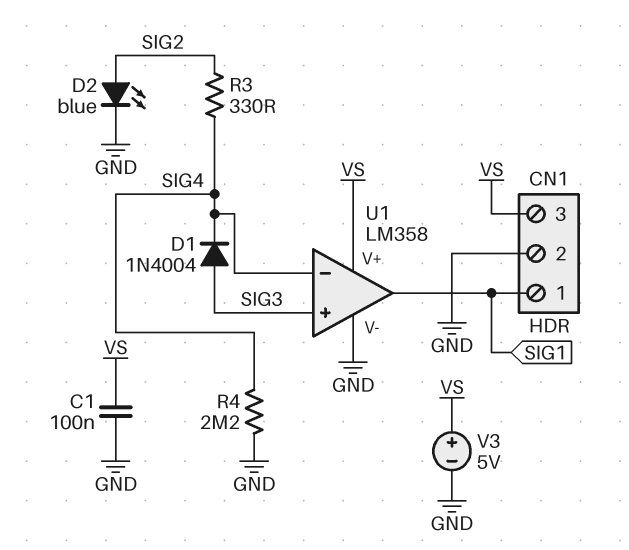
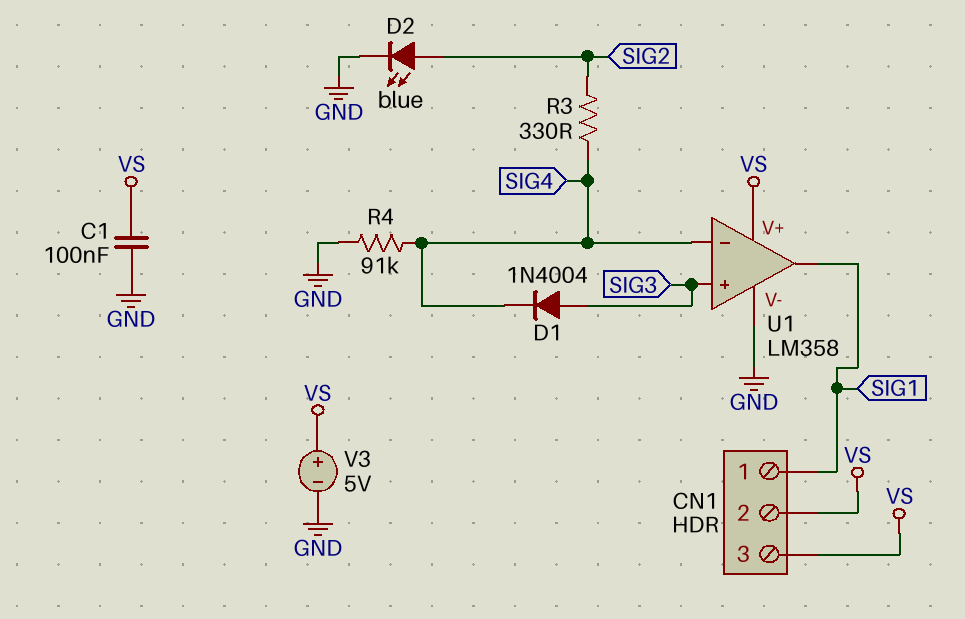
CN1 pin 2: GND -> VS
R4: 2.2M (GND, SIG4) -> 91k (GND, SIG4)

